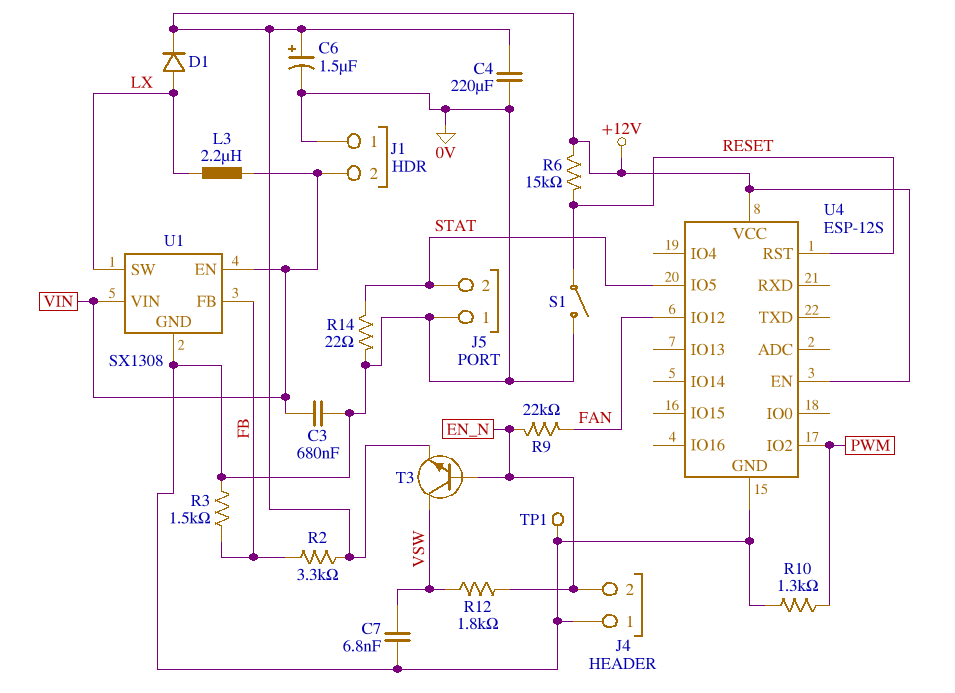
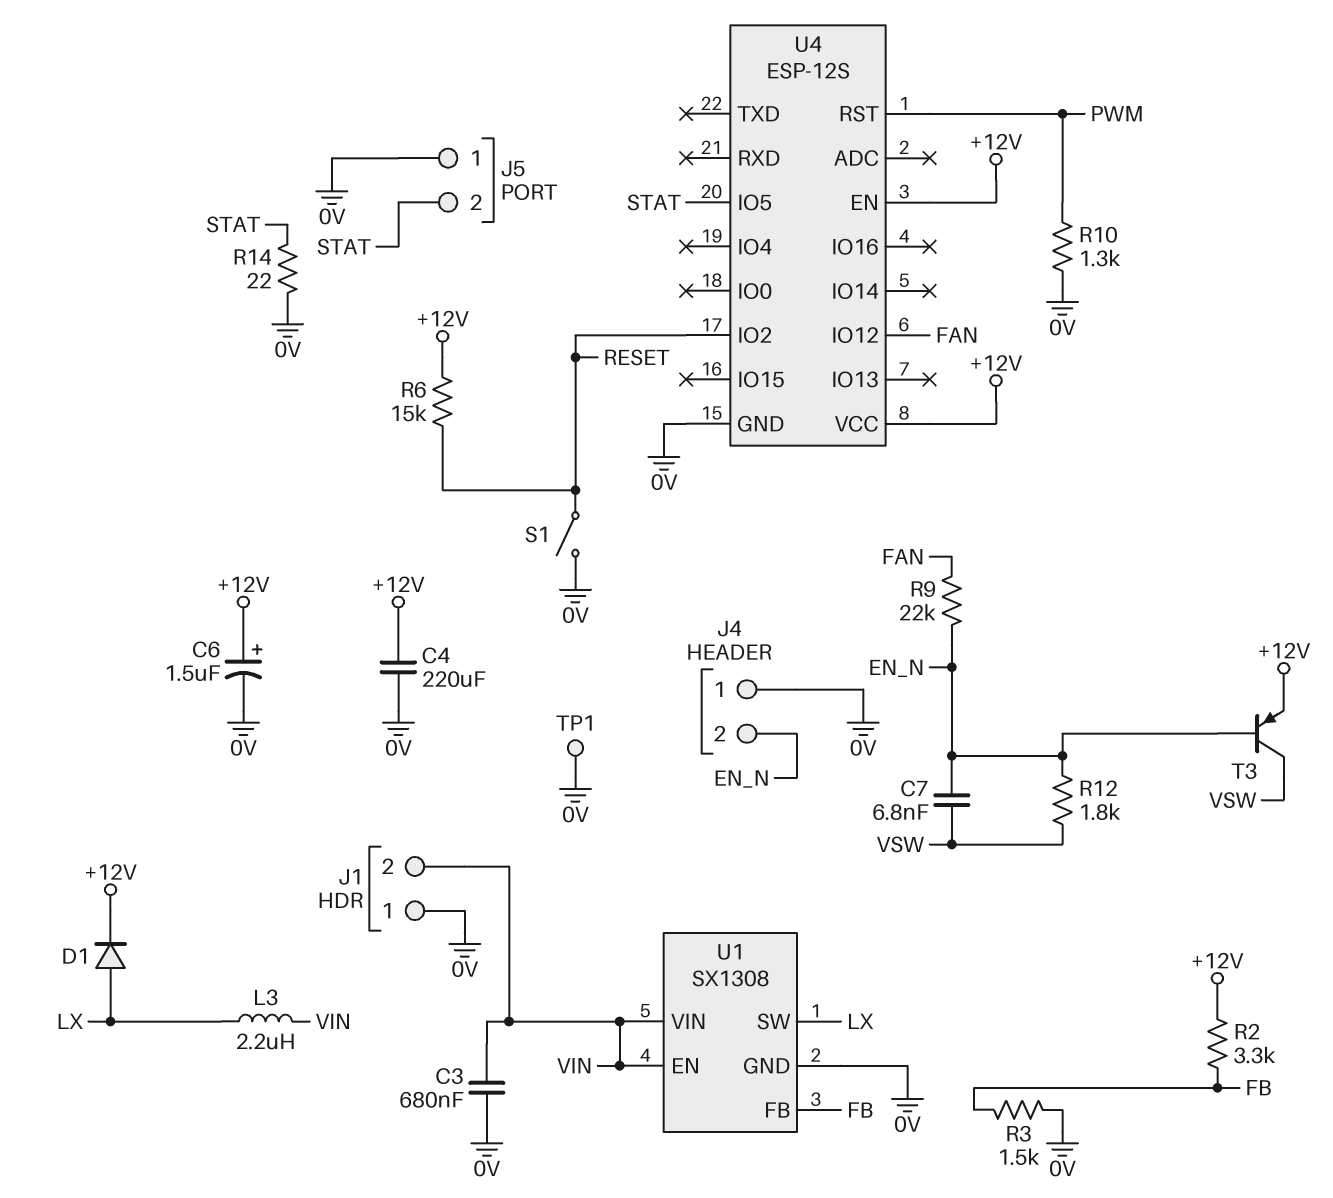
C7: 6.8nF (0V, VSW) -> 6.8nF (EN_N, VSW)
T3: NPN (B EN_N, C VSW, E +12V) -> PNP (B EN_N, C VSW, E +12V)
U4 pin IO2: PWM -> RESET
U4 pin RST: RESET -> PWM

